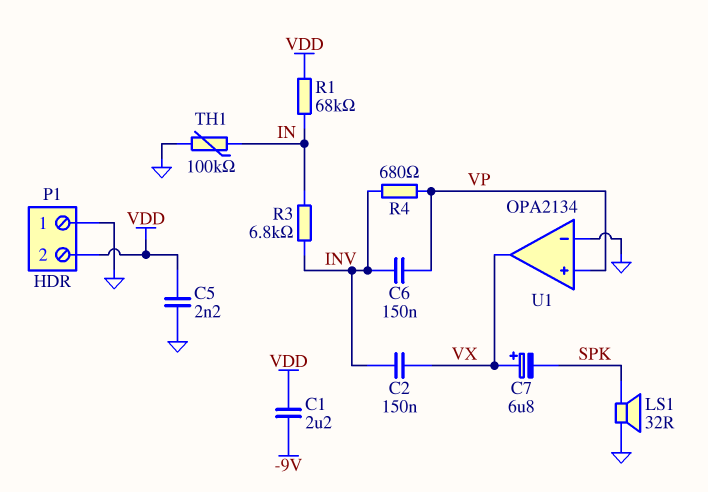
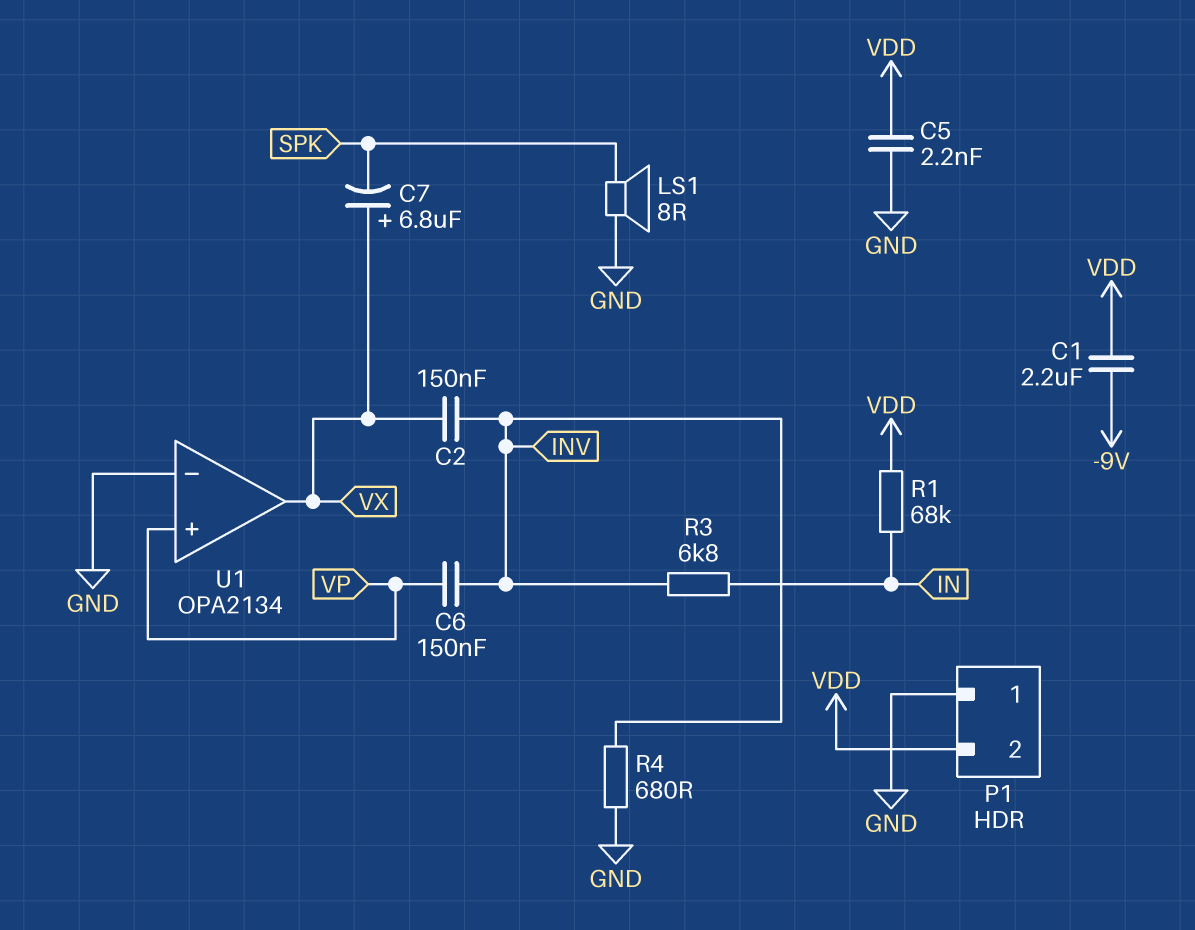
LS1: speaker 32R (GND, SPK) -> speaker 8R (GND, SPK)
R4: 680 (INV, VP) -> 680 (GND, INV)
TH1: 100k (GND, IN) -> none

